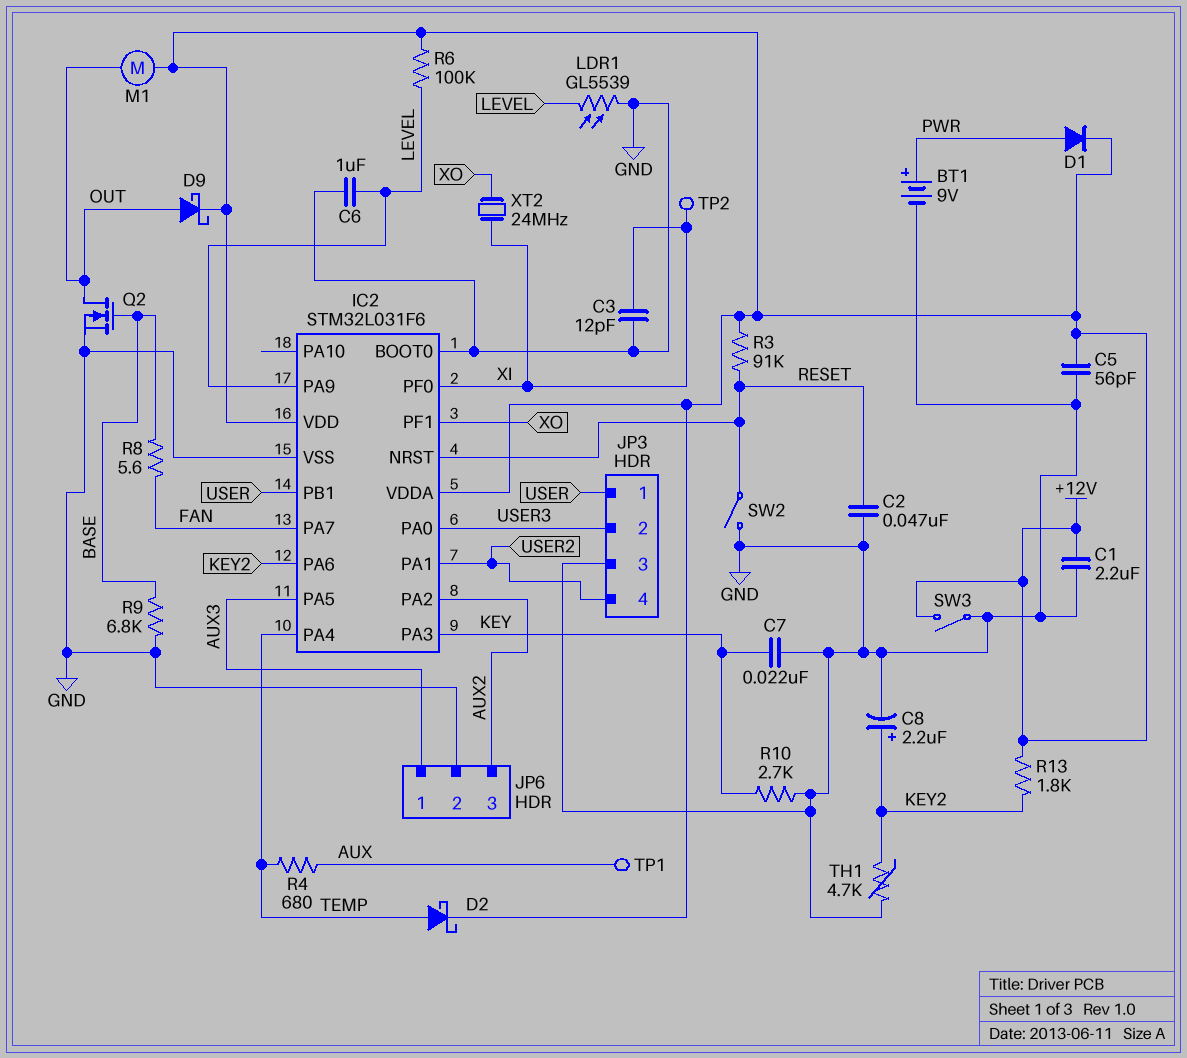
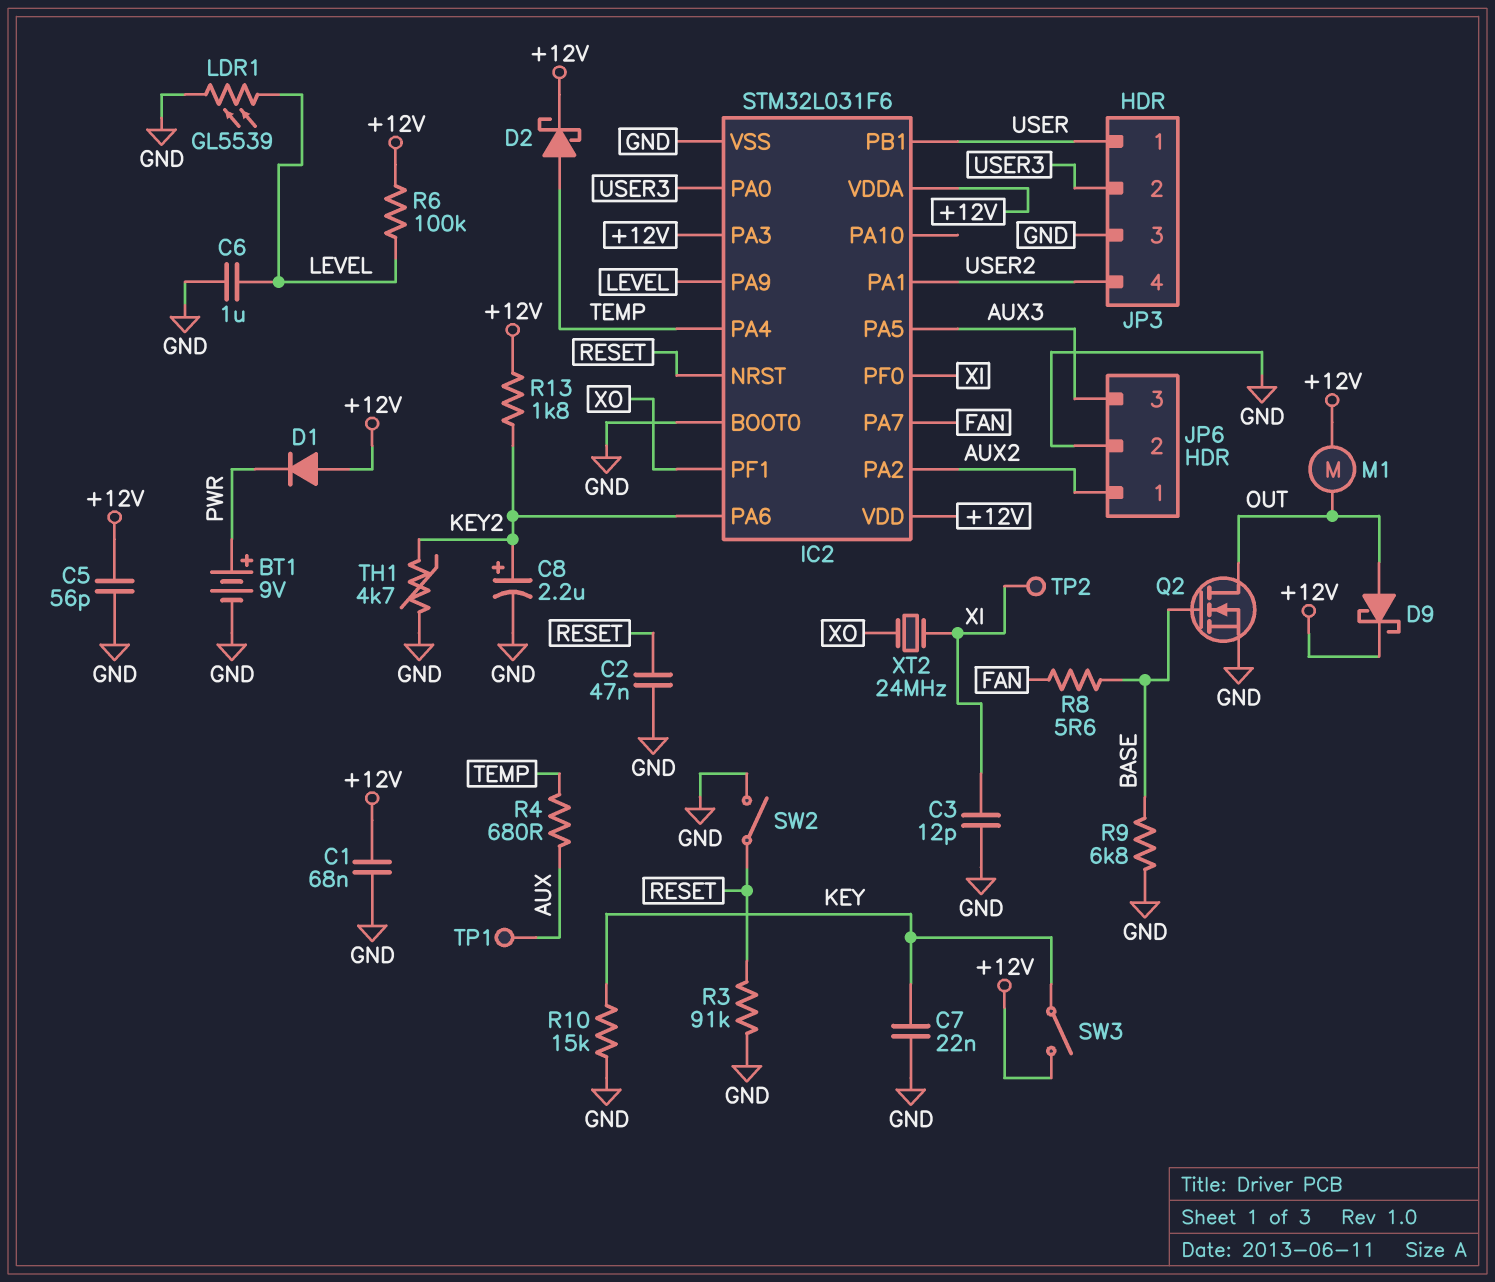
C1: 2.2uF (+12V, GND) -> 68nF (+12V, GND)
D1: diode (A PWR, K +12V) -> diode (A +12V, K PWR)
IC2 pin PA3: KEY -> +12V
JP6 pin 1: AUX3 -> AUX2
JP6 pin 3: AUX2 -> AUX3
R3: 91k (+12V, RESET) -> 91k (GND, RESET)
R10: 2.7k (GND, KEY) -> 15k (GND, KEY)
SW3: switch (+12V, GND) -> switch (+12V, KEY)

